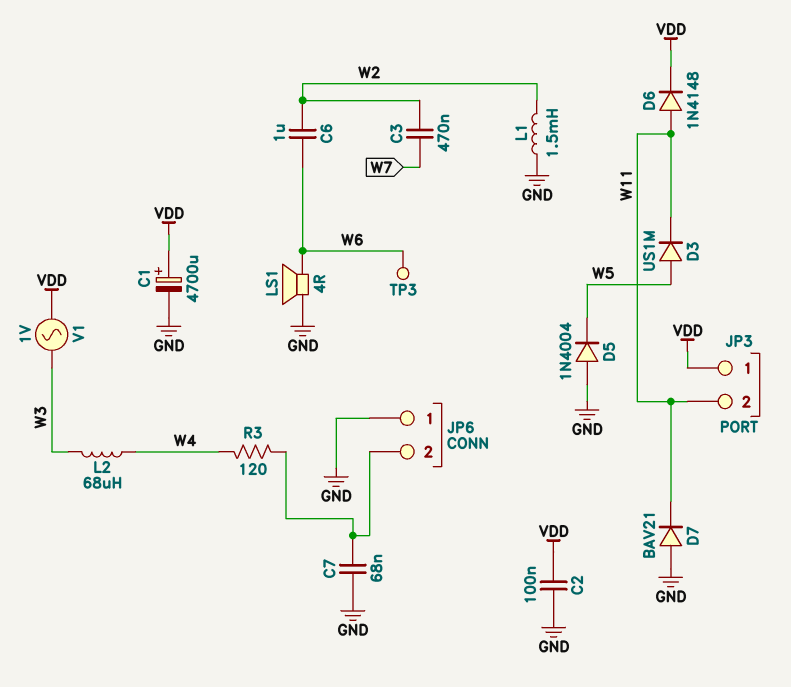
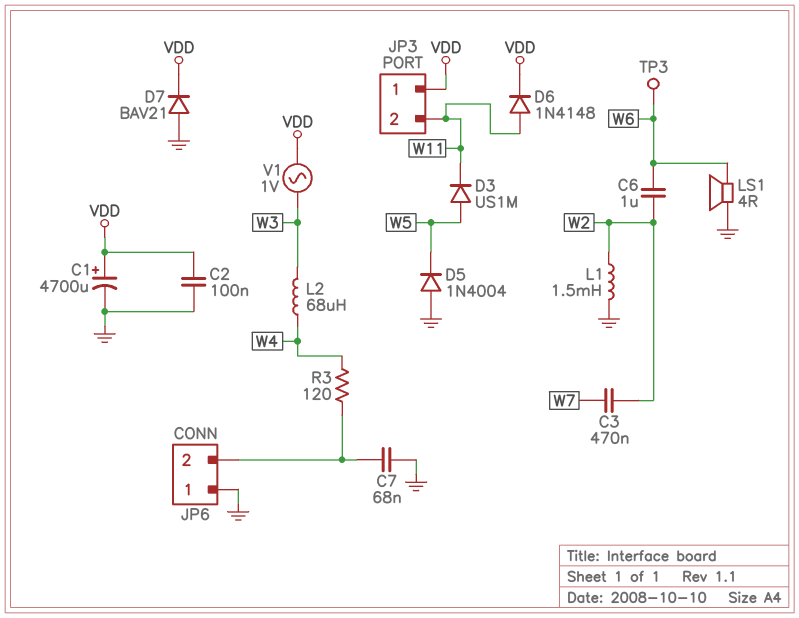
D7: diode BAV21 (A GND, K W11) -> diode BAV21 (A GND, K VDD)

